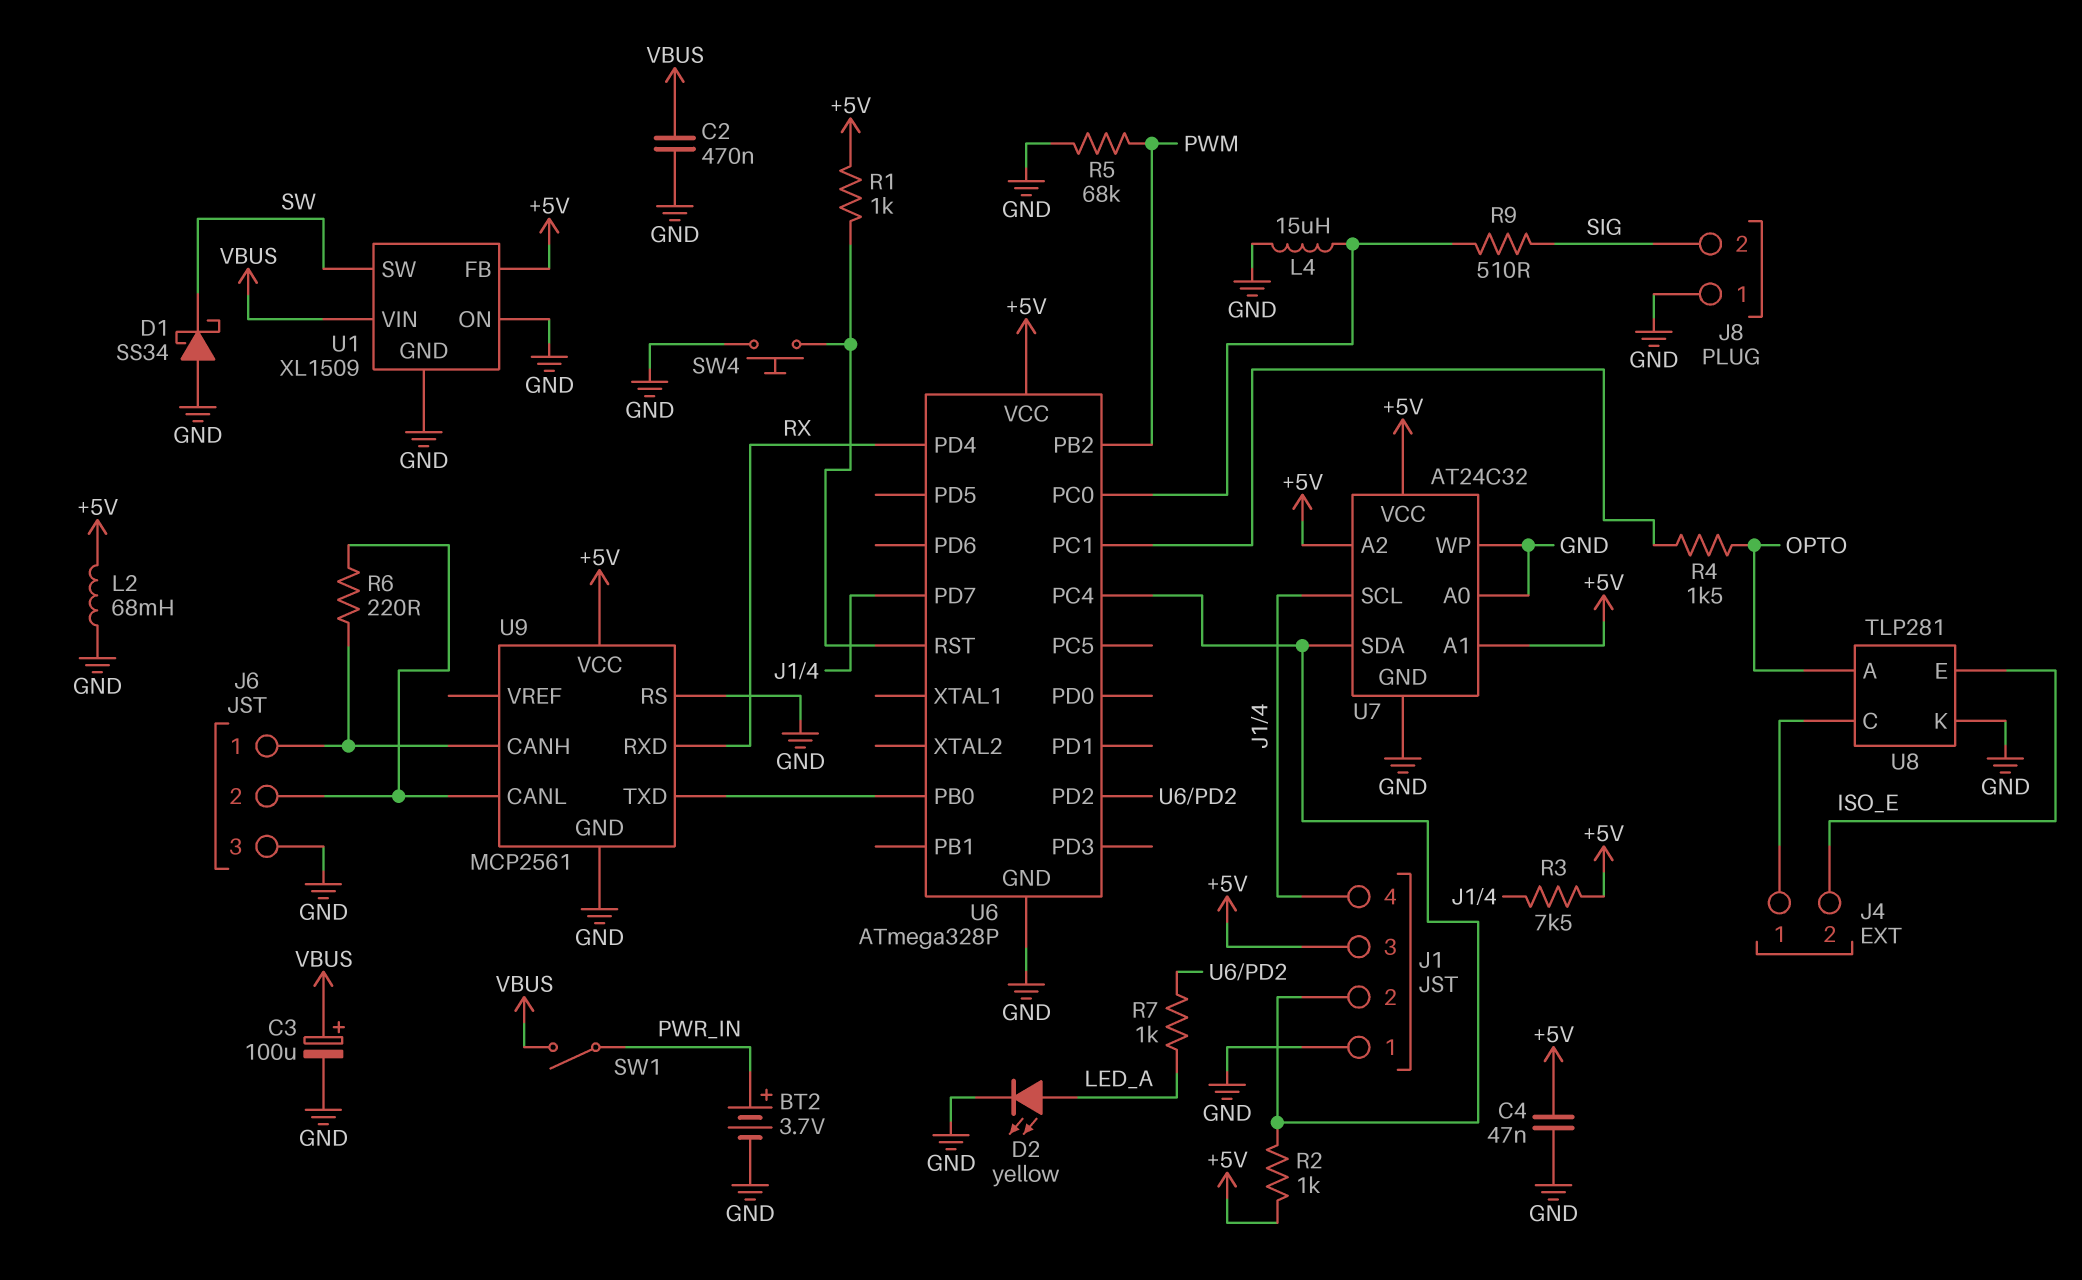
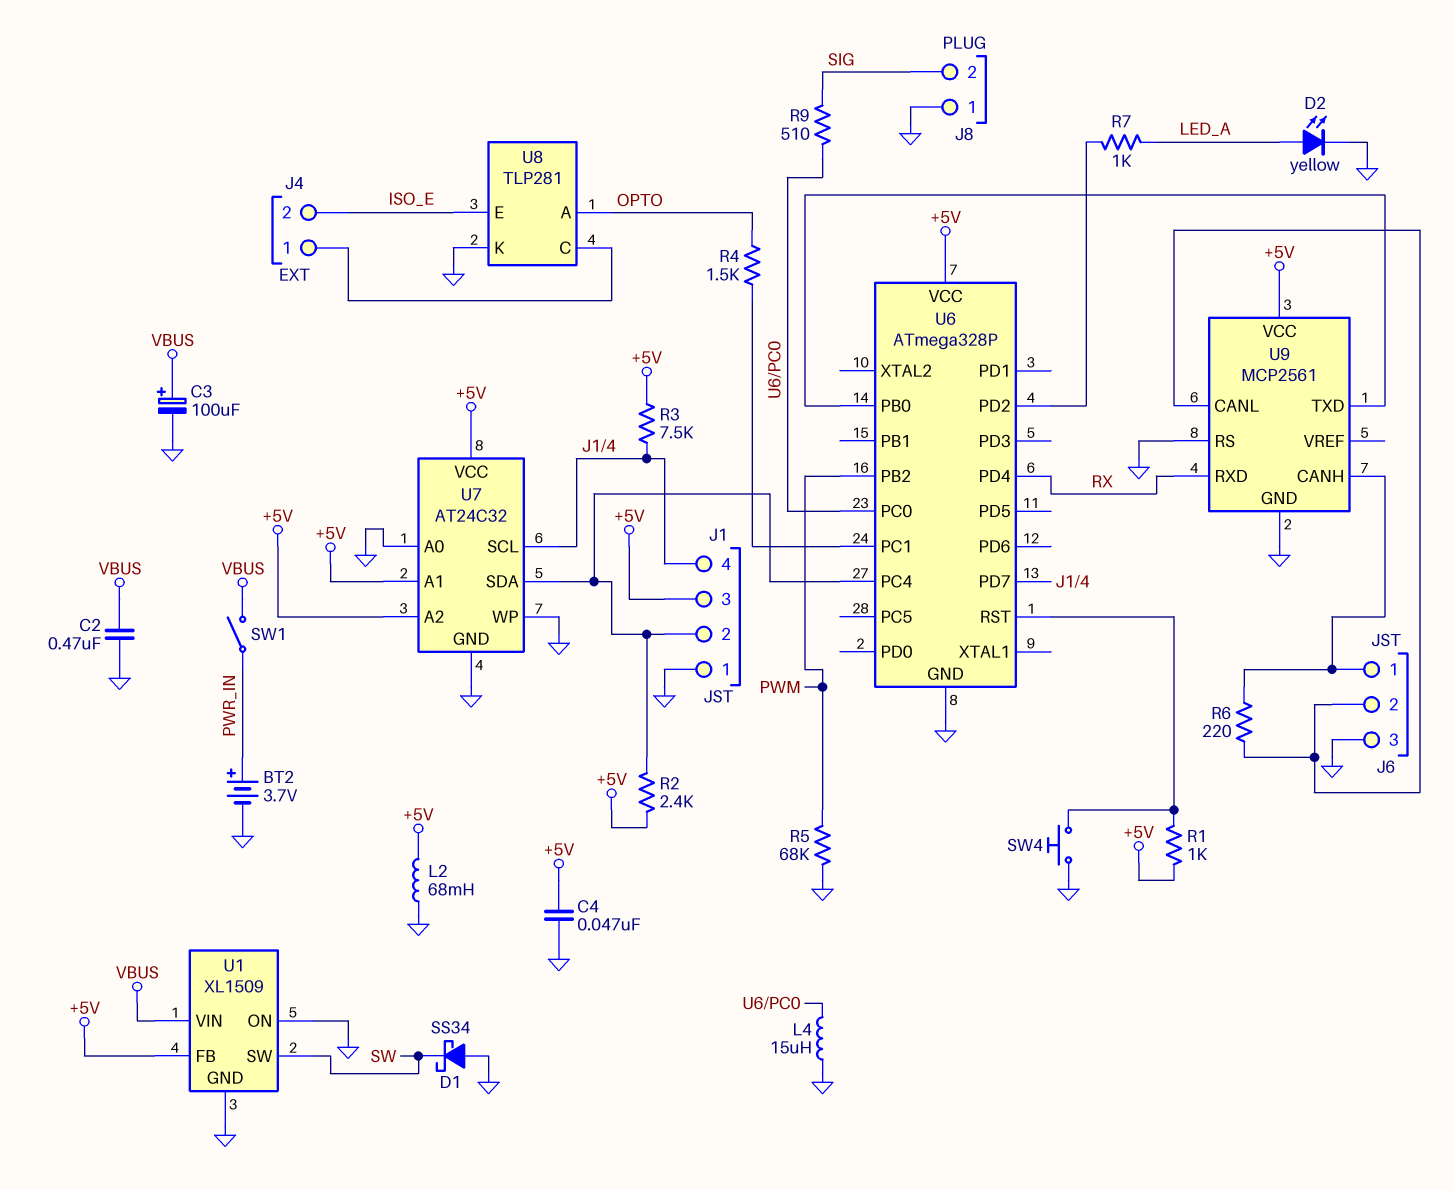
R2: 1k (+5V, J1/2) -> 2.4k (+5V, J1/2)

